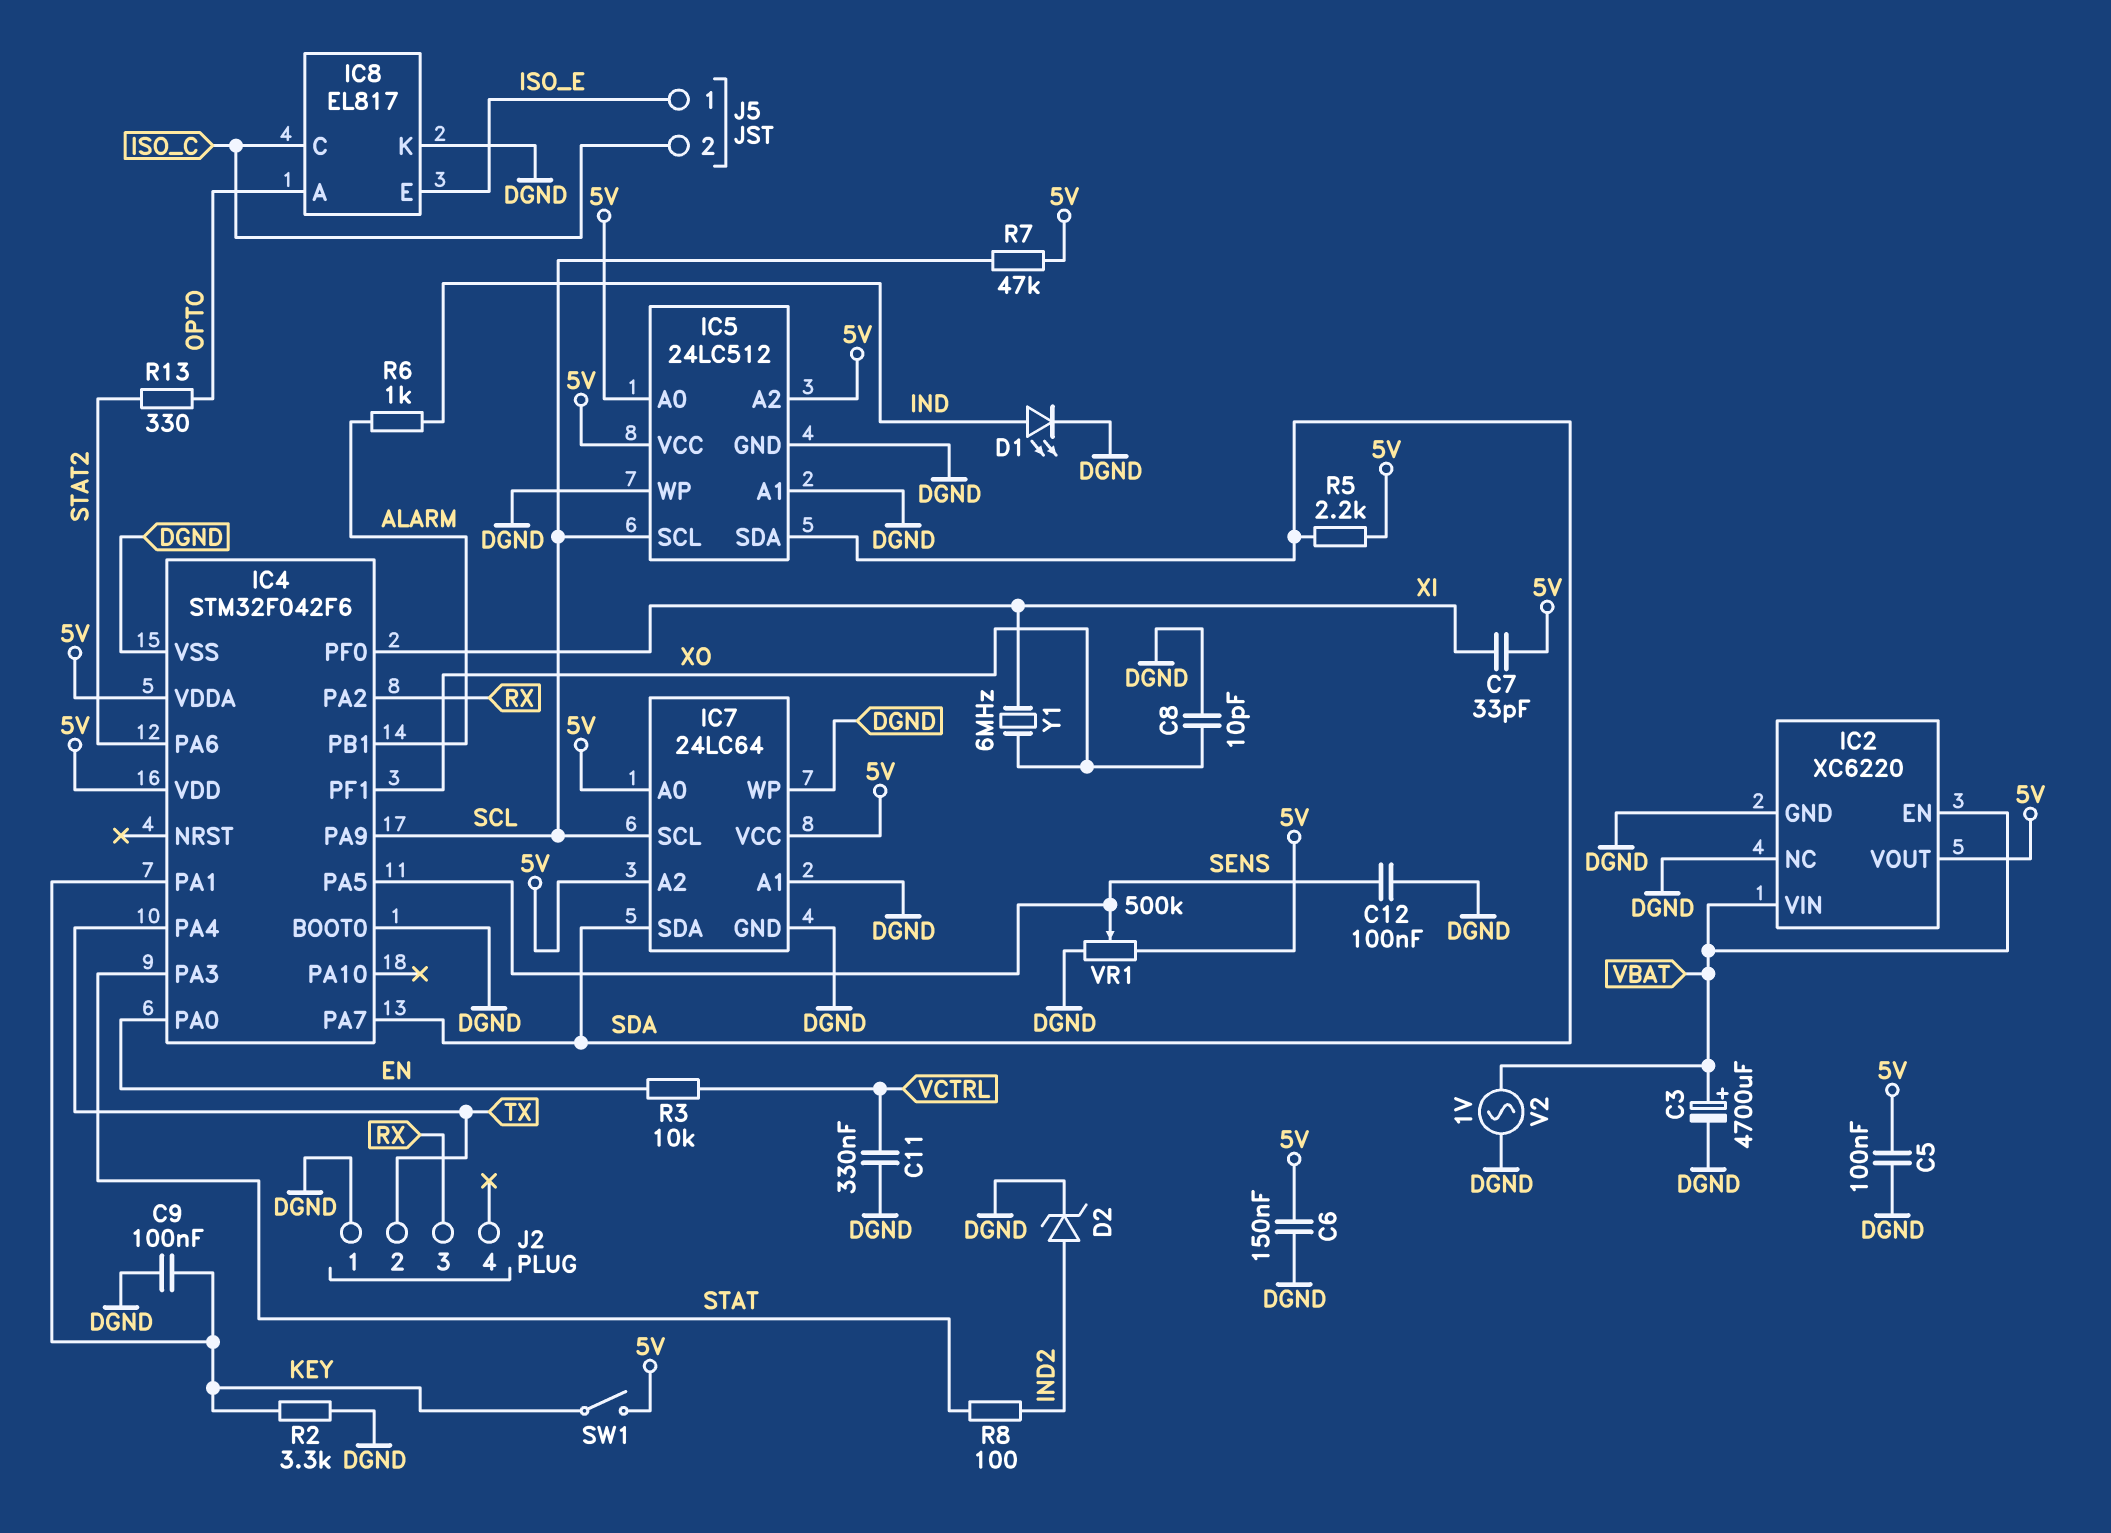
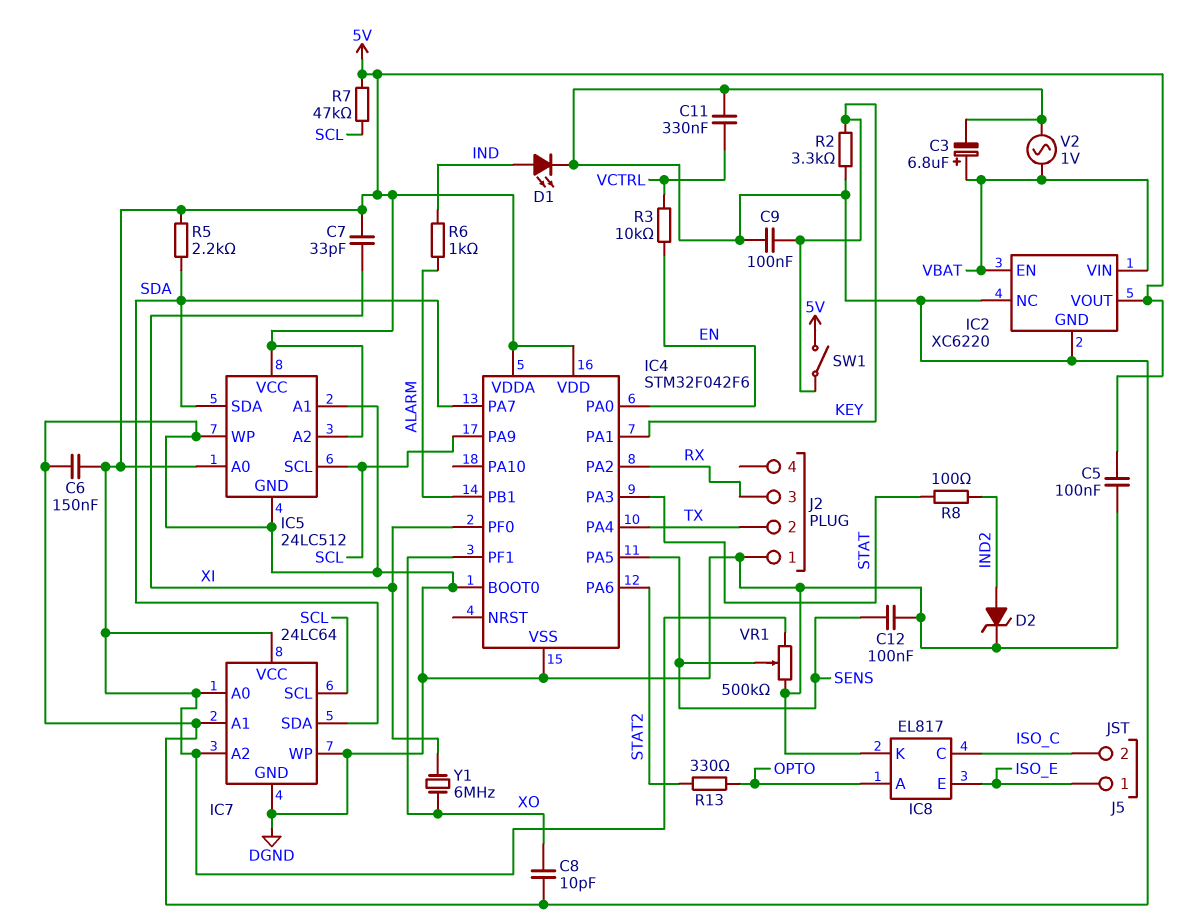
C3: 4700uF (plus VBAT, minus DGND) -> 6.8uF (plus VBAT, minus DGND)

